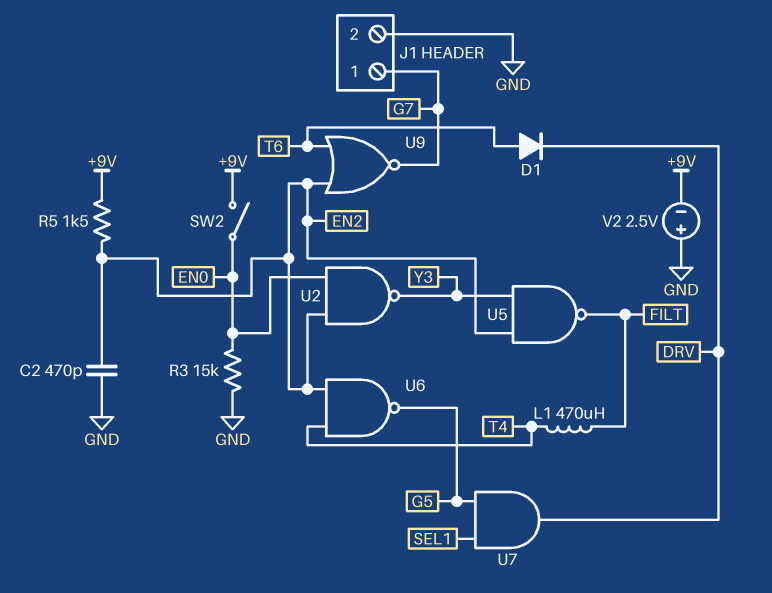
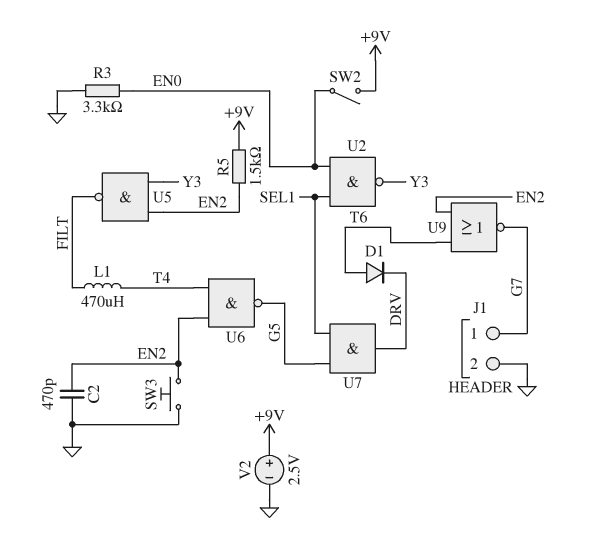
R3: 15k (EN0, GND) -> 3.3k (EN0, GND)
SW3: none -> button (EN2, GND)
U2: NAND (in EN0, in EN2, out Y3) -> NAND (in EN0, in SEL1, out Y3)
V2: 2.5V (plus GND, minus +9V) -> 2.5V (plus +9V, minus GND)

